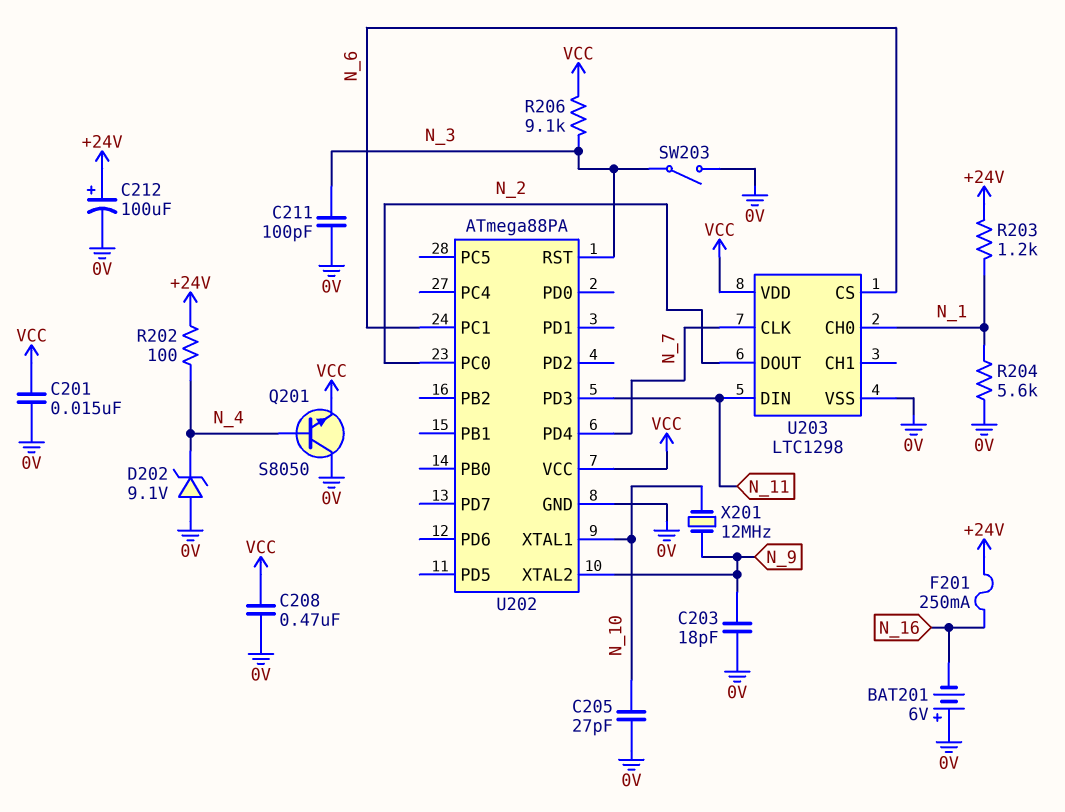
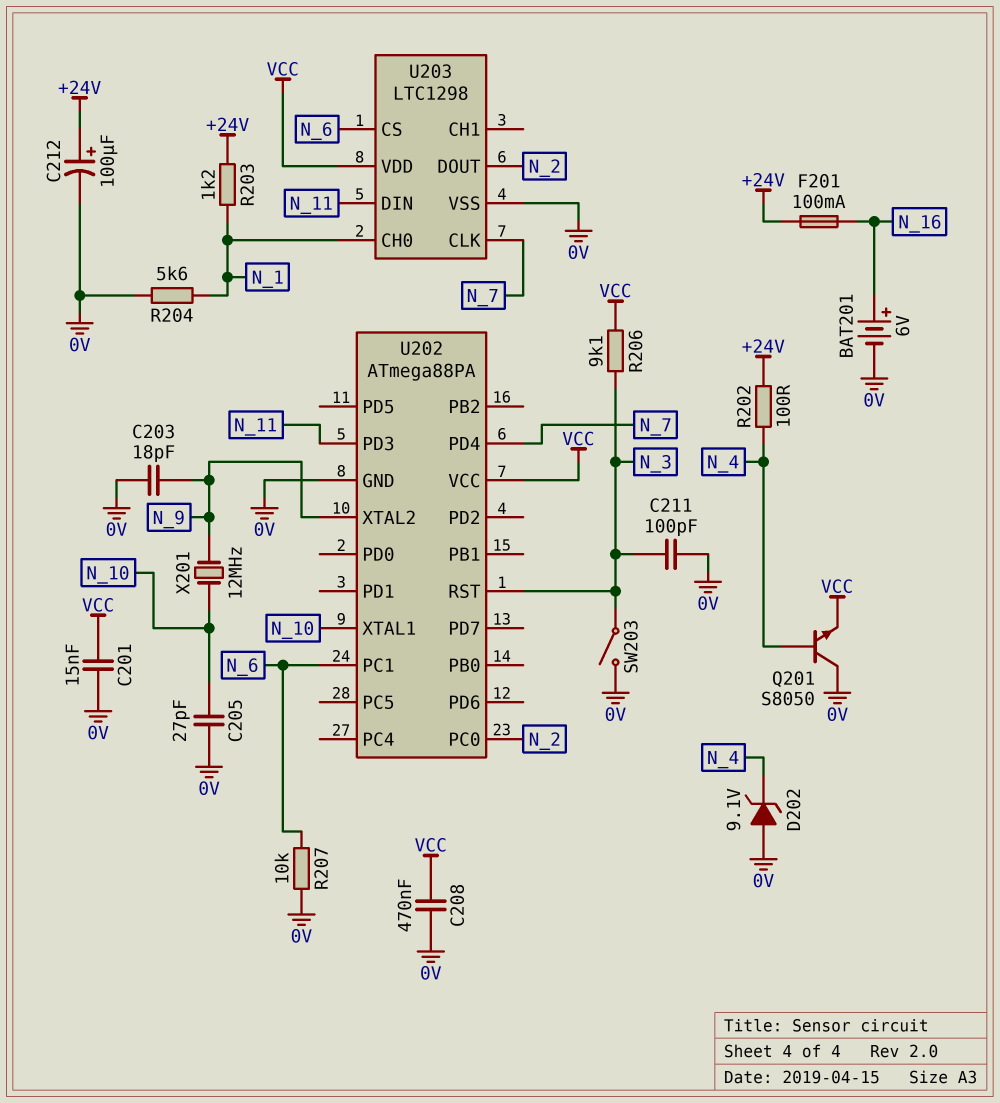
BAT201: 6V (plus 0V, minus N_16) -> 6V (plus N_16, minus 0V)
F201: 250mA (+24V, N_16) -> 100mA (+24V, N_16)
R207: none -> 10k (0V, N_6)

